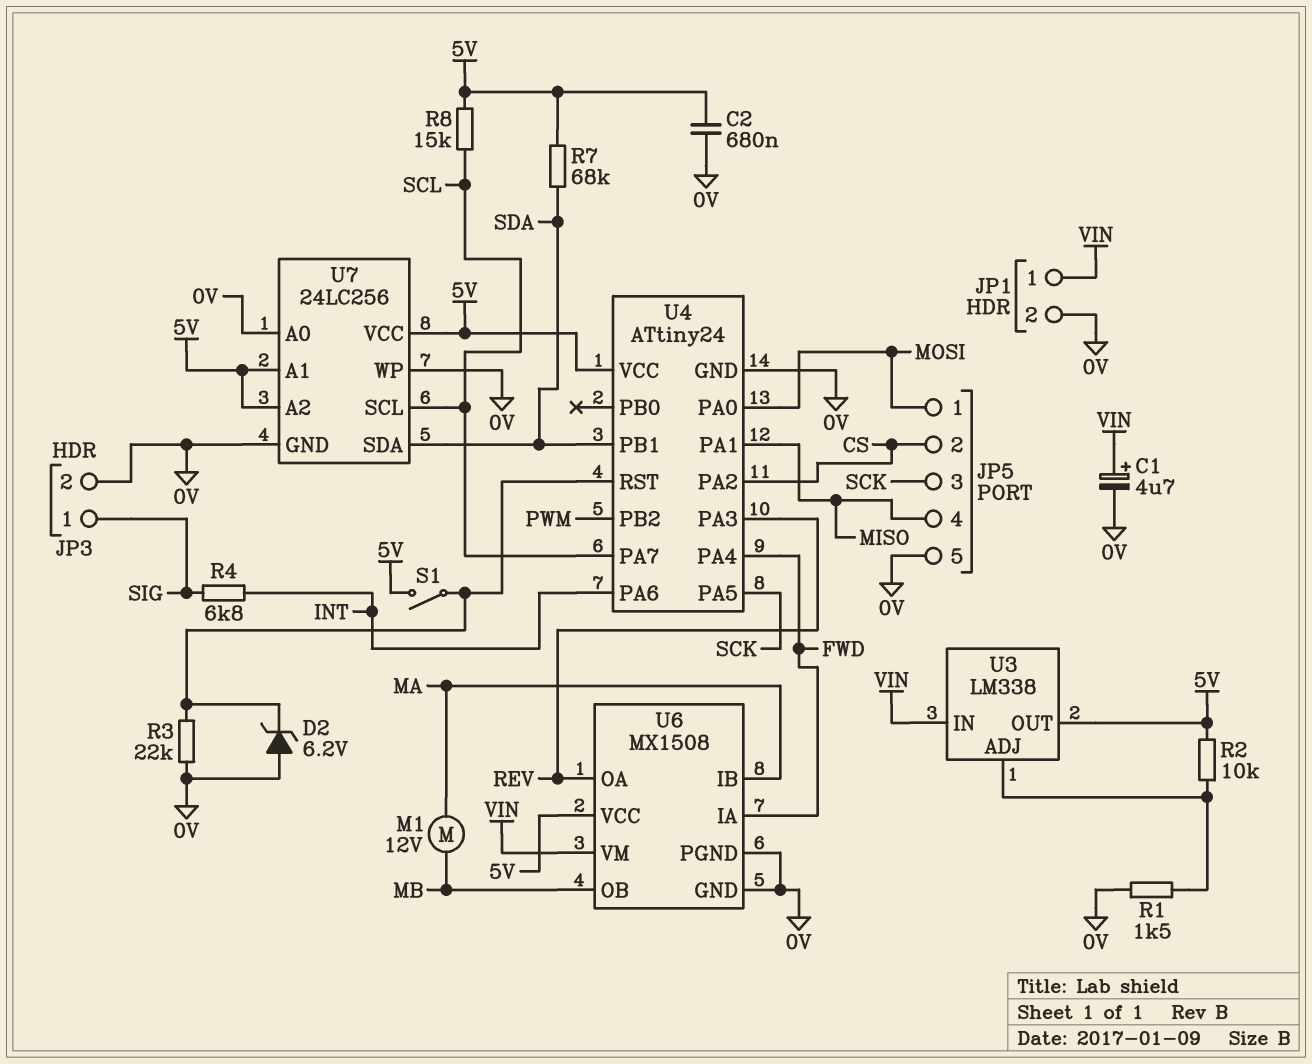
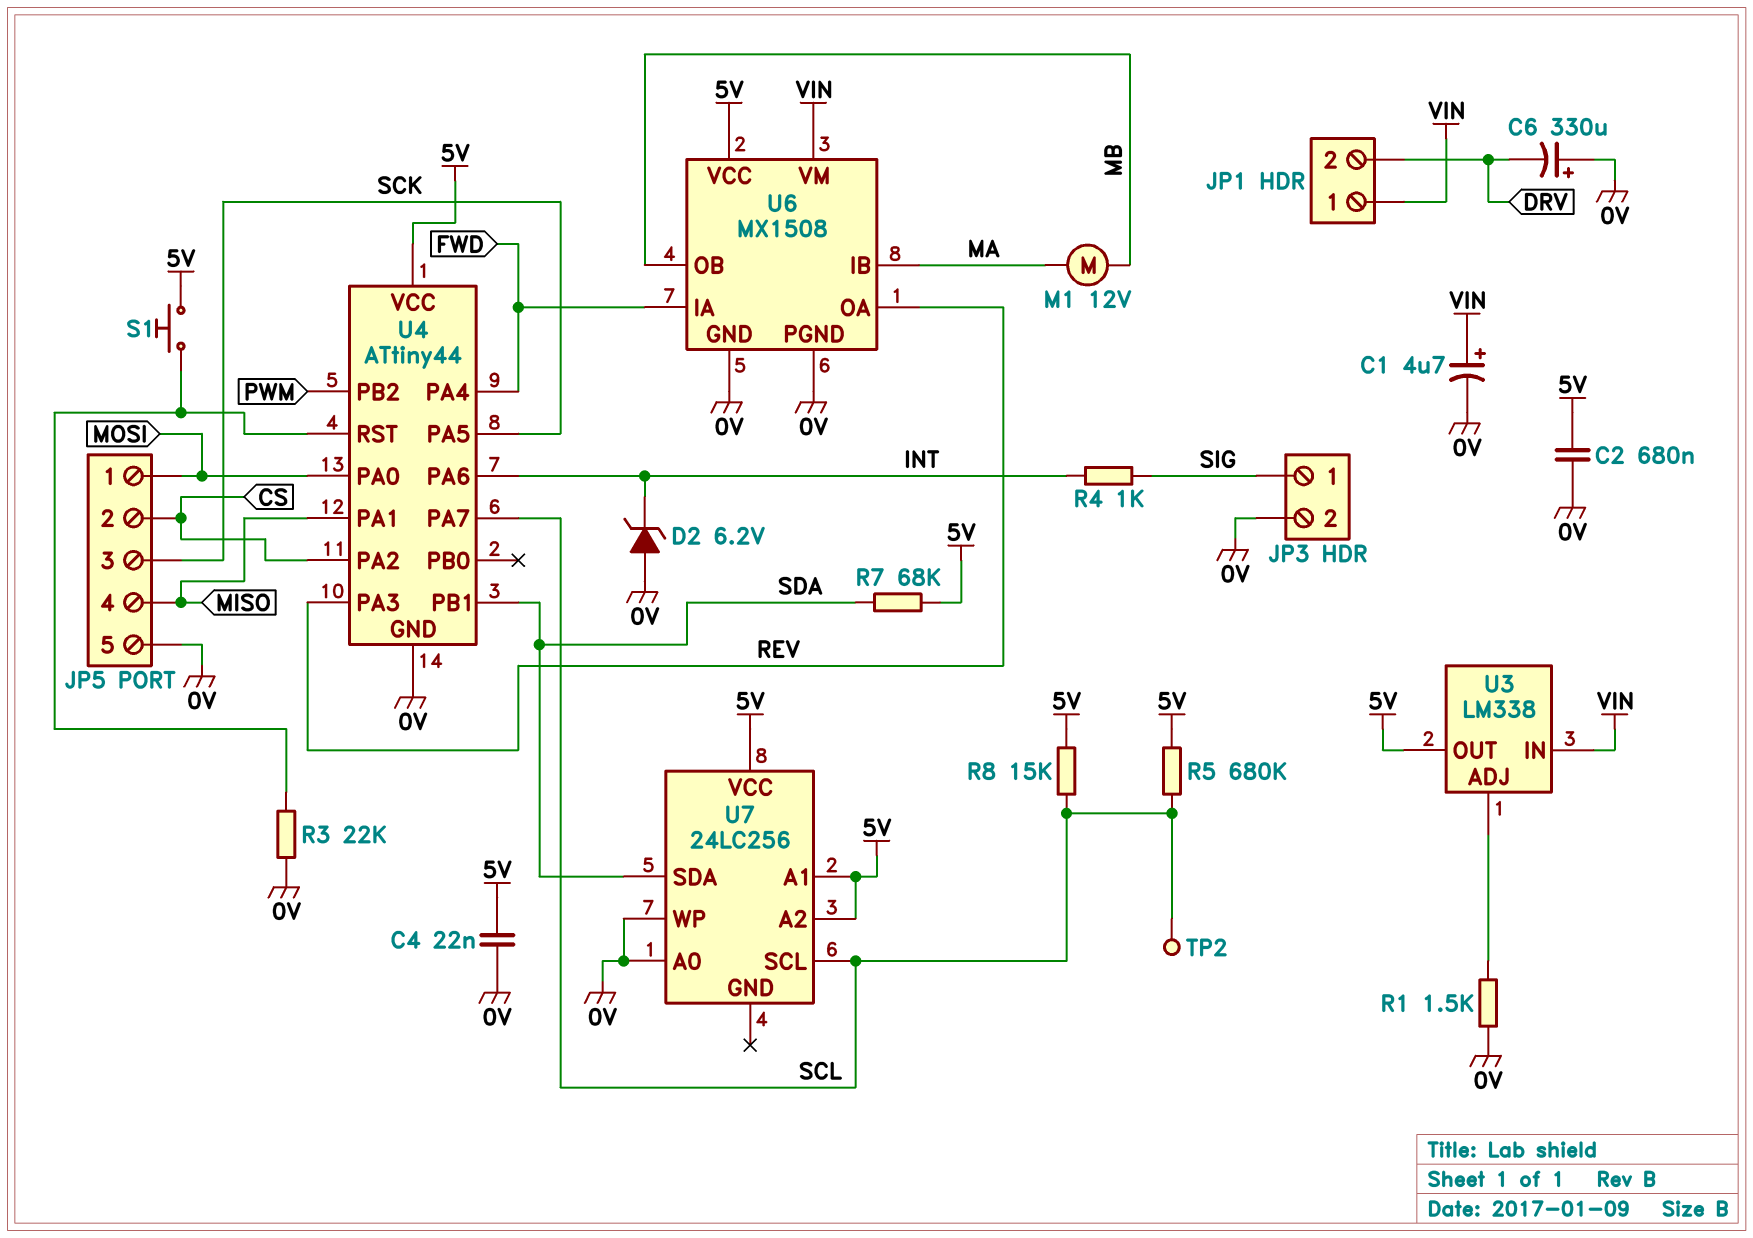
C4: none -> 22nF (0V, 5V)
C6: none -> 330uF (plus 0V, minus DRV)
D2: zener 6.2V (A 0V, K U4/RST) -> zener 6.2V (A 0V, K INT)
JP1 pin 2: 0V -> DRV
R2: 10k (5V, U3/ADJ) -> none
R4: 6.8k (INT, SIG) -> 1k (INT, SIG)
R5: none -> 680k (5V, SCL)
S1: switch (5V, U4/RST) -> button (5V, U4/RST)
TP2: none -> test point (SCL)
U4: ATtiny24 -> ATtiny44
U7 pin GND: 0V -> none

